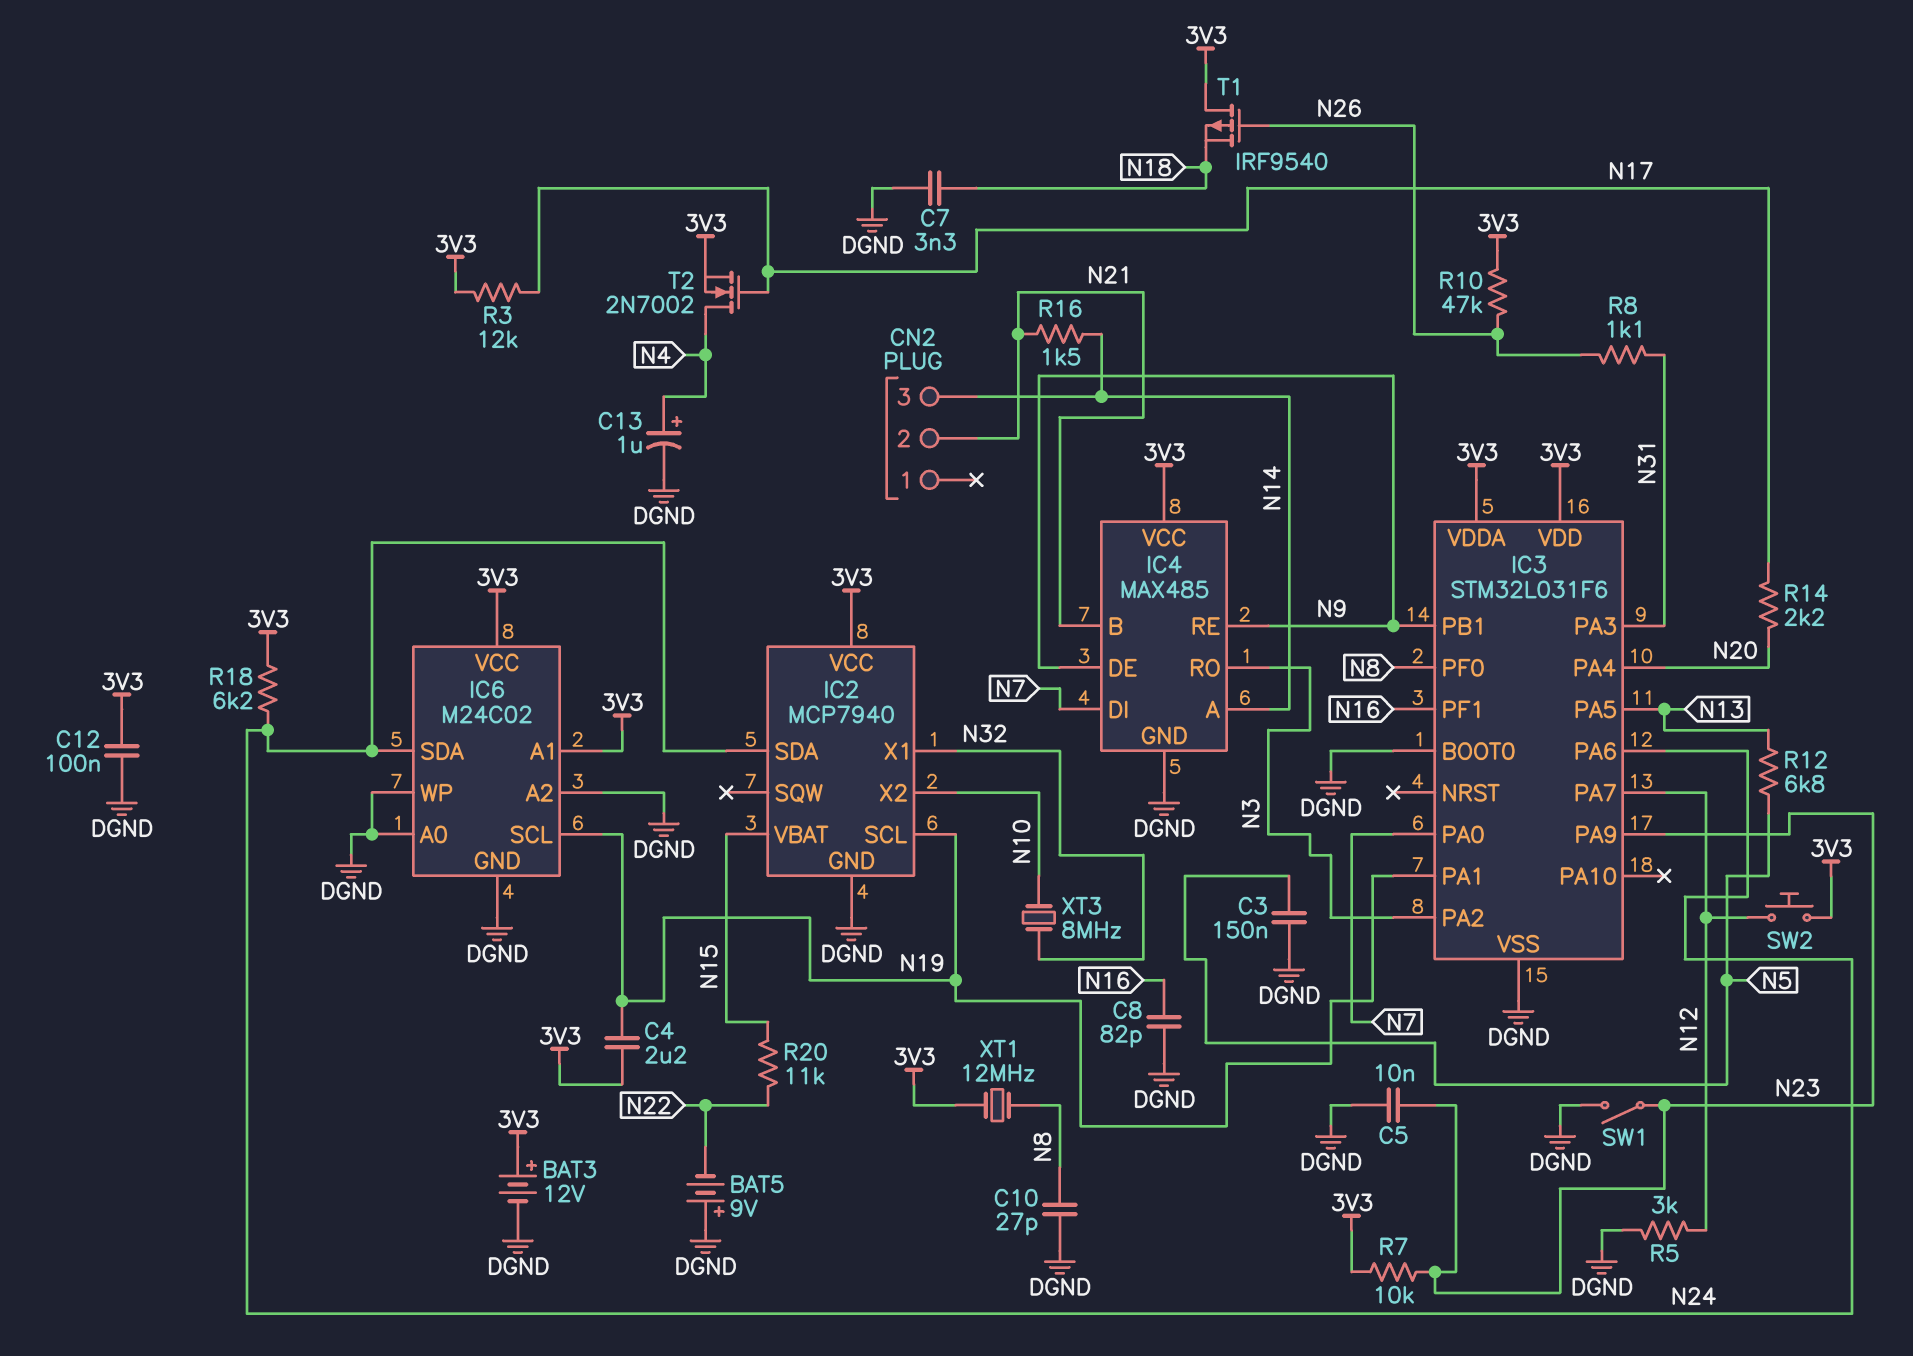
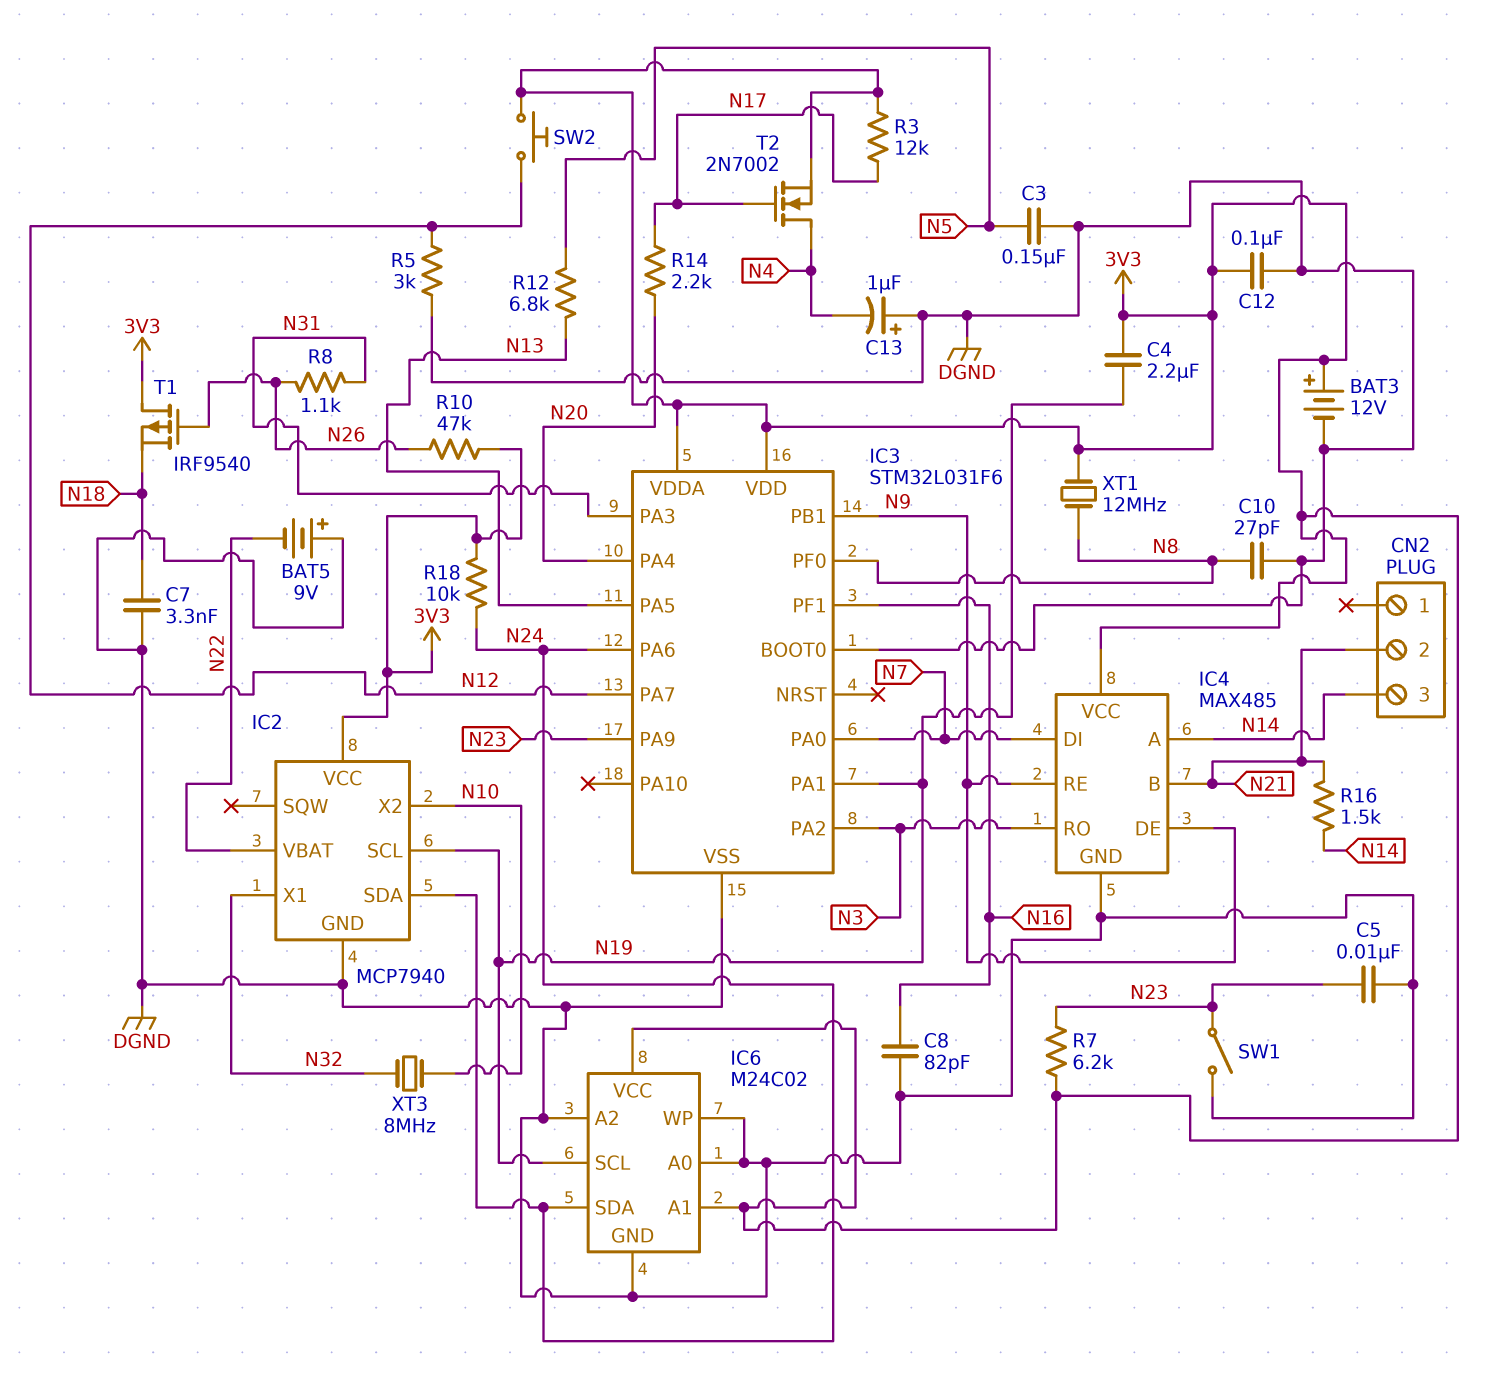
C13: 1uF (plus N4, minus DGND) -> 1uF (plus DGND, minus N4)
IC2 pin VBAT: N15 -> N22
R7: 10k (3V3, N23) -> 6.2k (3V3, N23)
R18: 6.2k (3V3, N24) -> 10k (3V3, N24)
R20: 11k (N15, N22) -> none

